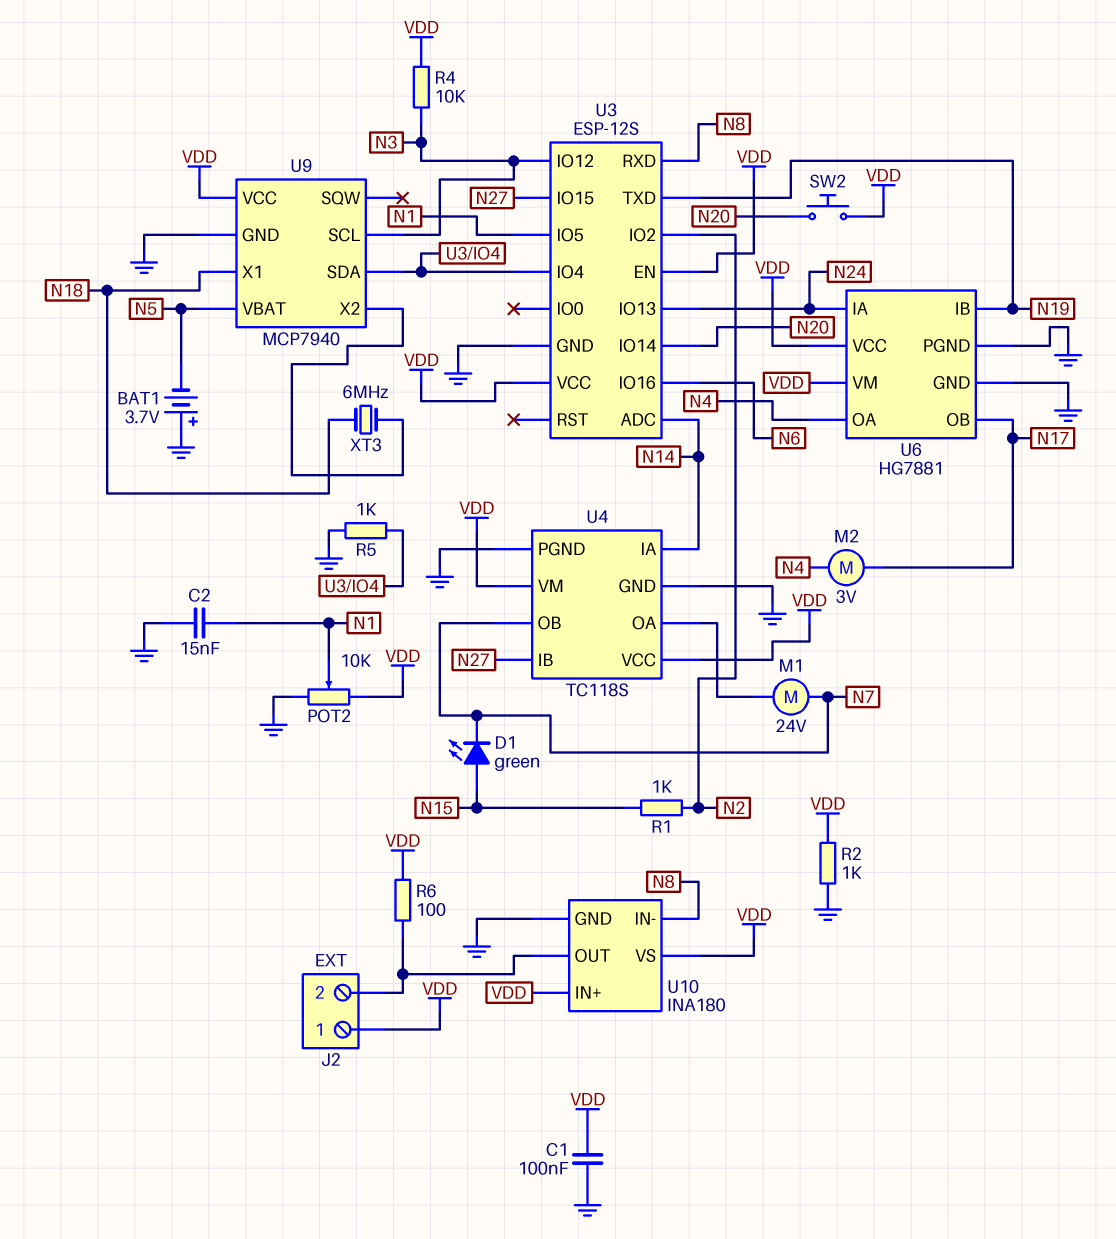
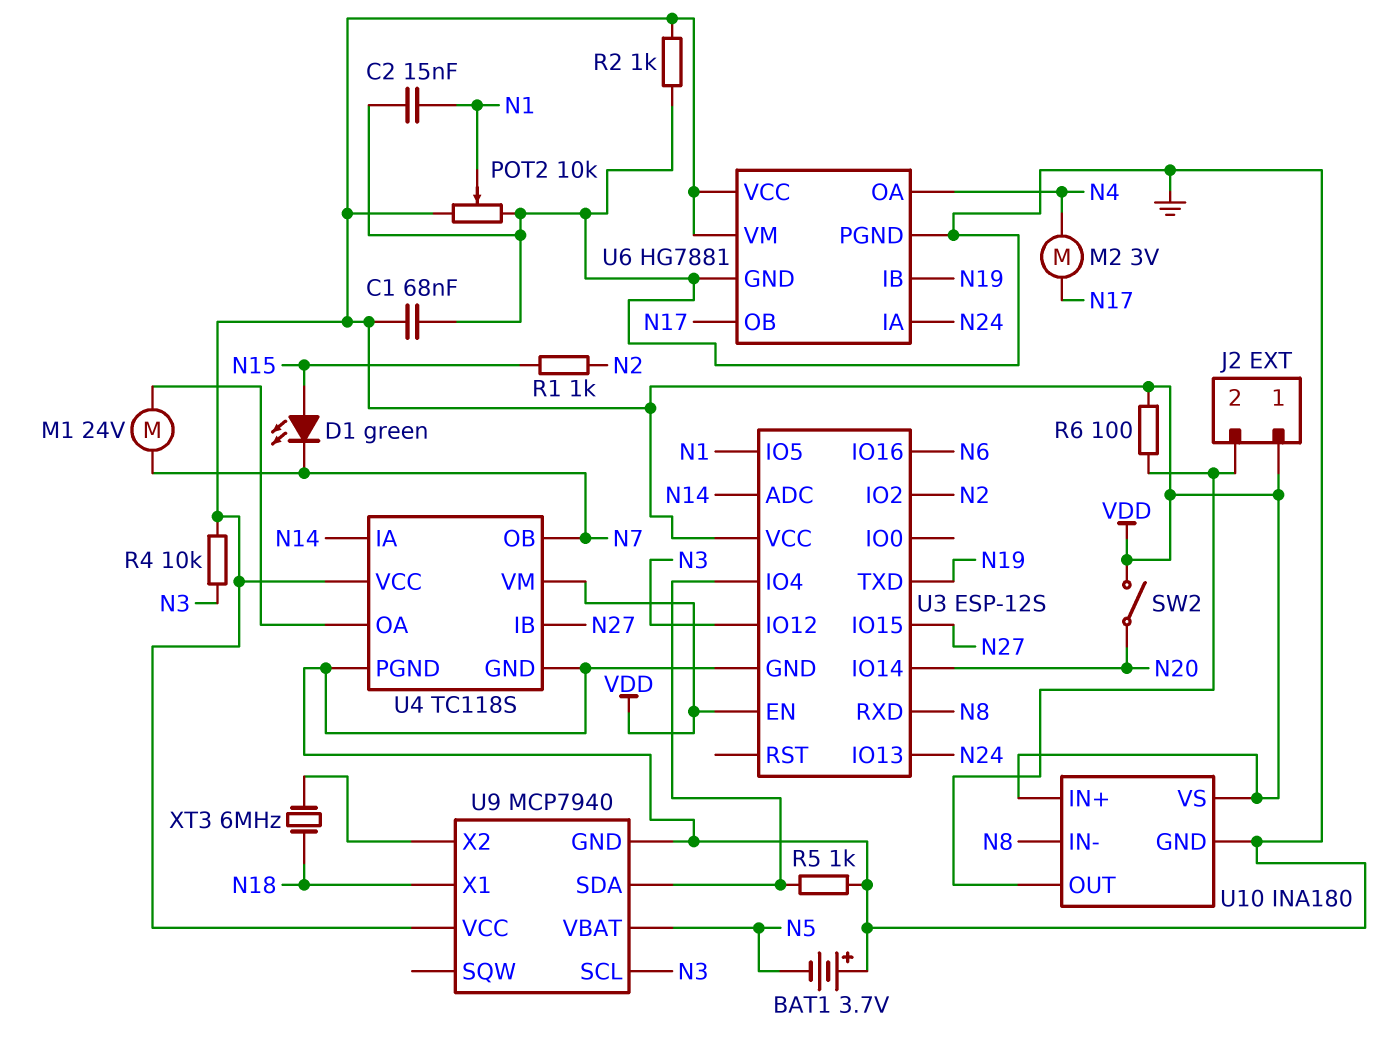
C1: 100nF (GND, VDD) -> 68nF (GND, VDD)
SW2: button (N20, VDD) -> switch (N20, VDD)

